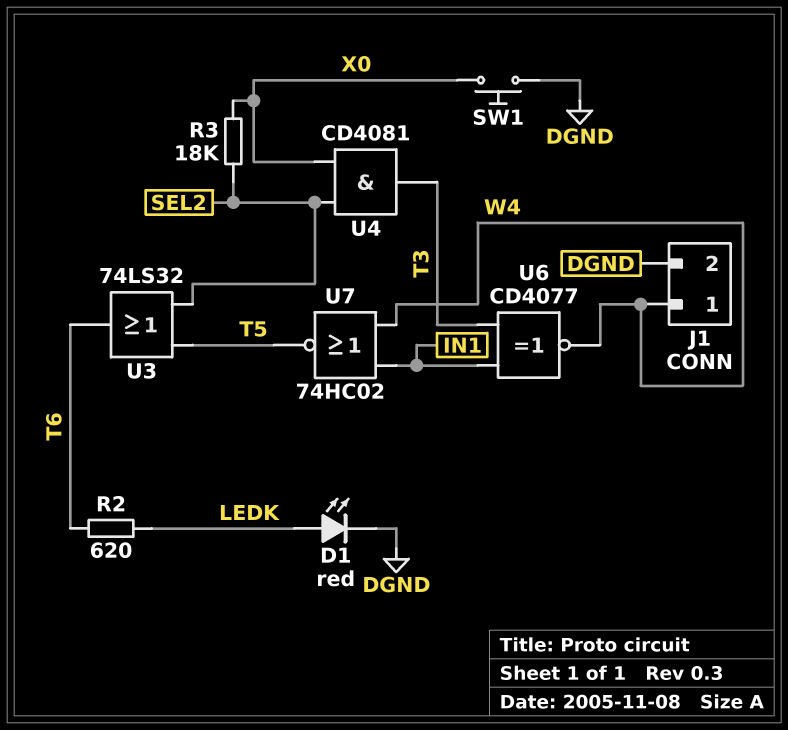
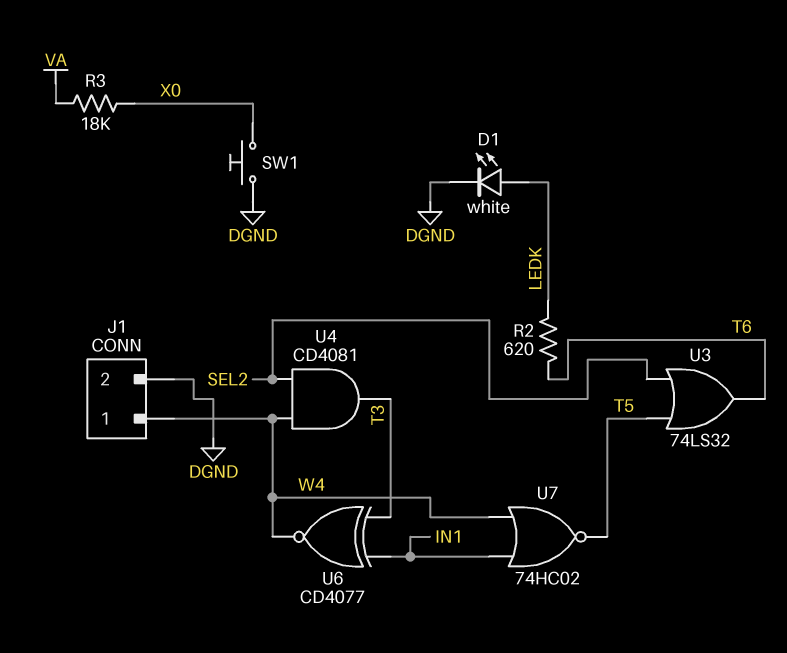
D1: LED red (A LEDK, K DGND) -> LED white (A LEDK, K DGND)
R3: 18k (SEL2, X0) -> 18k (VA, X0)
U4: AND CD4081 (in SEL2, in X0, out T3) -> AND CD4081 (in SEL2, in W4, out T3)

